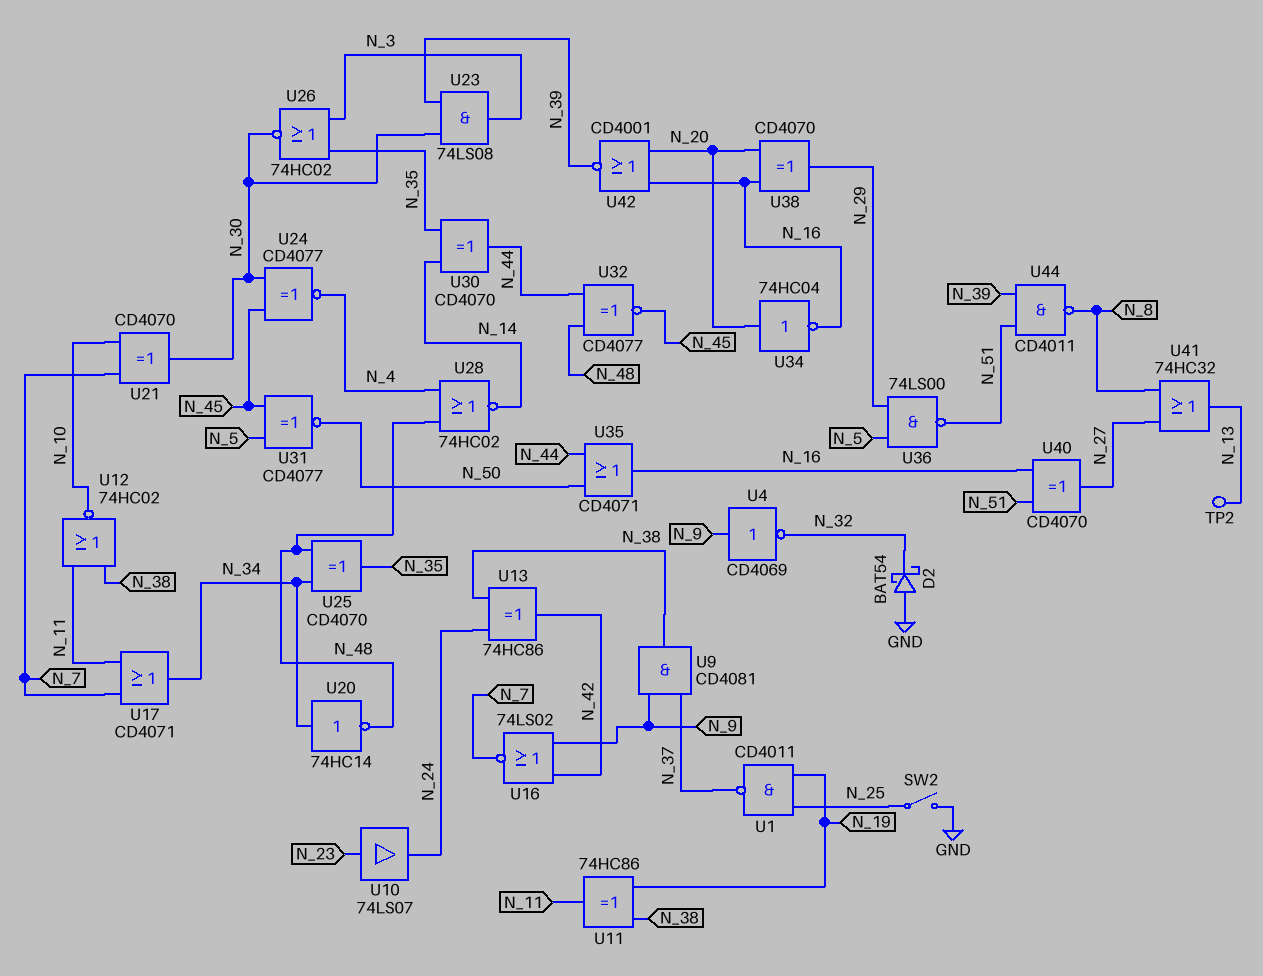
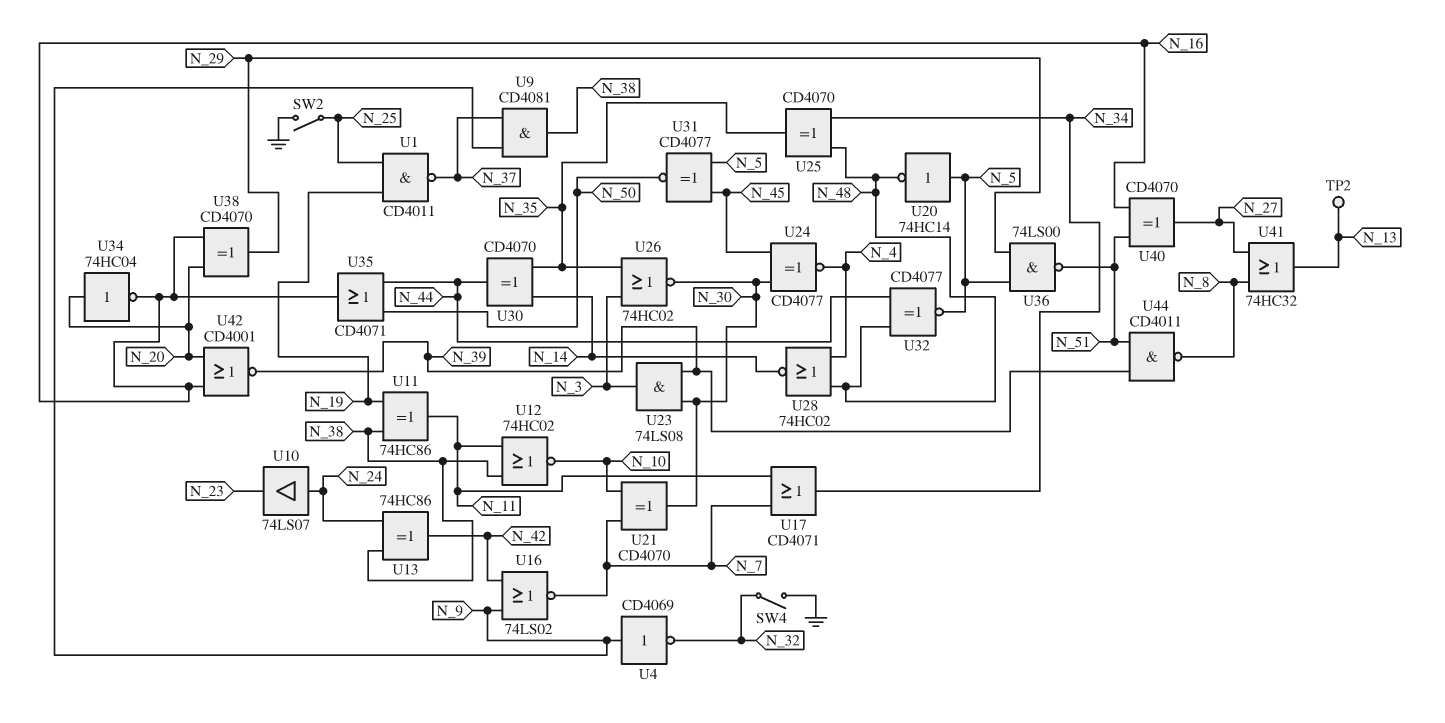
D2: schottky BAT54 (A GND, K N_32) -> none
SW4: none -> switch (GND, N_32)
U10: buffer 74LS07 (in N_23, out N_24) -> buffer 74LS07 (in N_24, out N_23)
U20: NOT 74HC14 (in N_34, out N_48) -> NOT 74HC14 (in N_5, out N_48)
U32: XNOR CD4077 (in N_44, in N_48, out N_45) -> XNOR CD4077 (in N_44, in N_48, out N_5)

